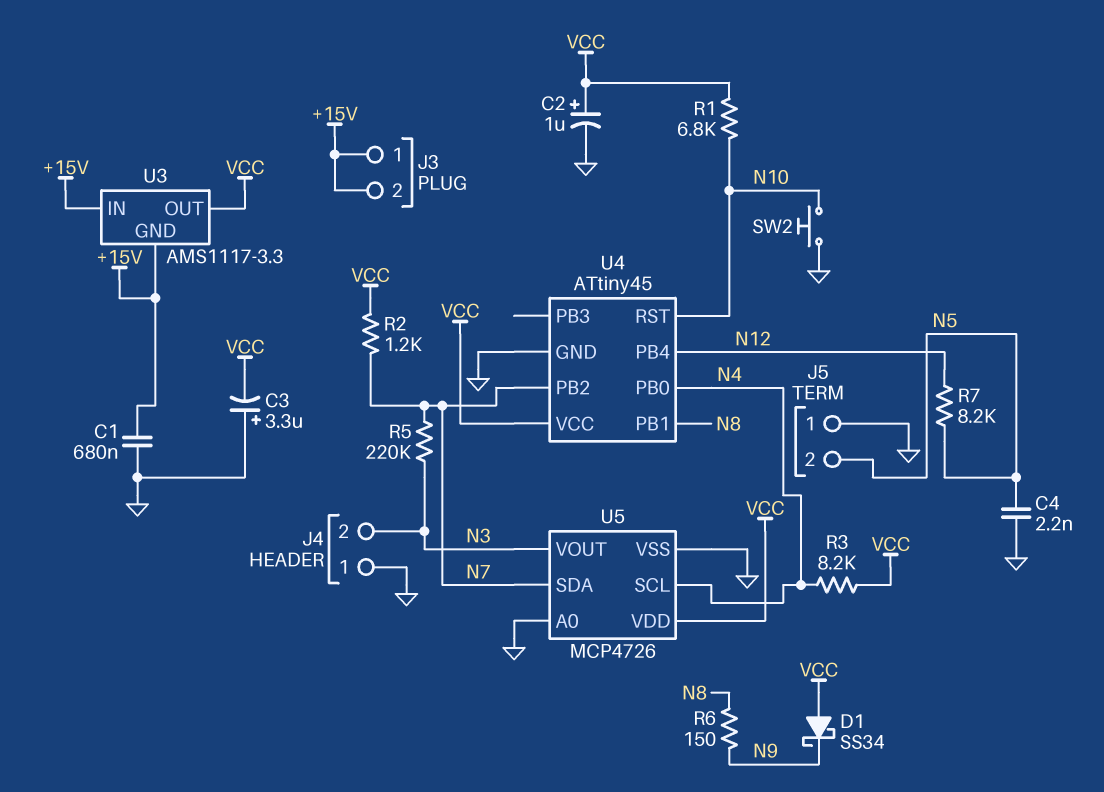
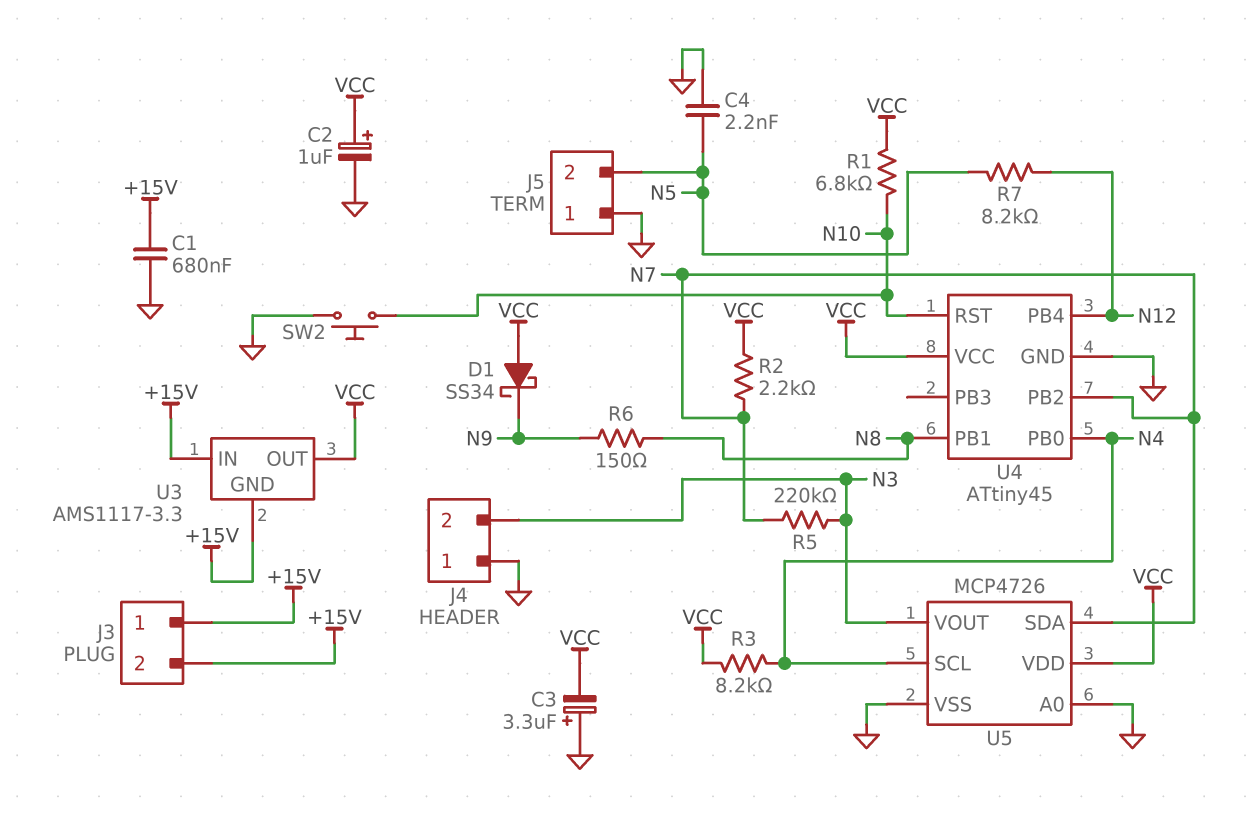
R2: 1.2k (N7, VCC) -> 2.2k (N7, VCC)

